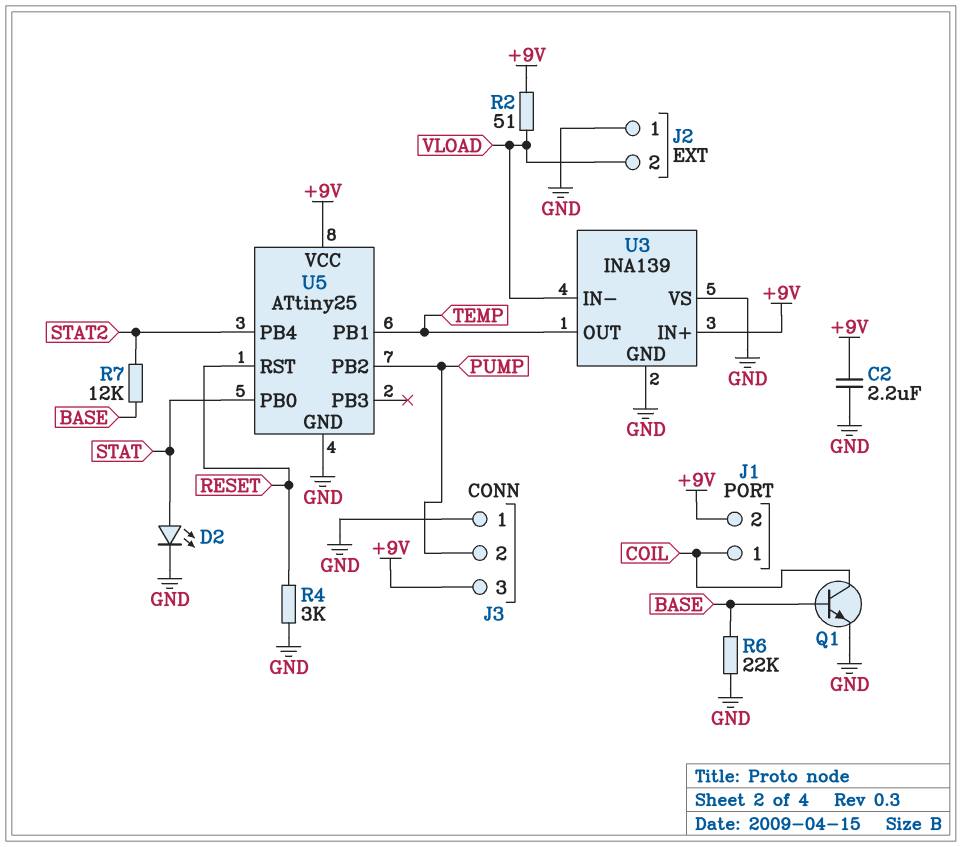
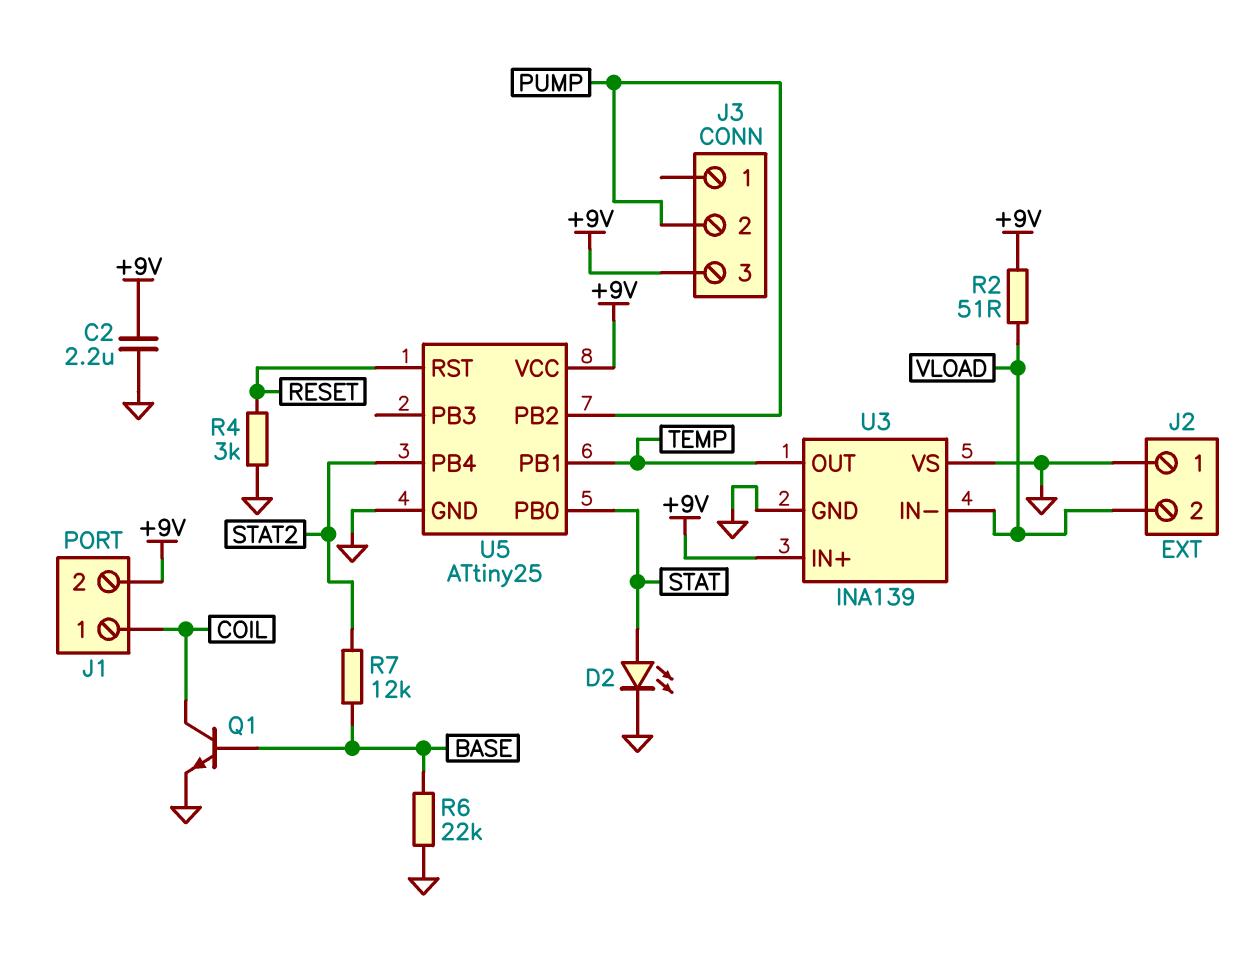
J3 pin 1: GND -> none

